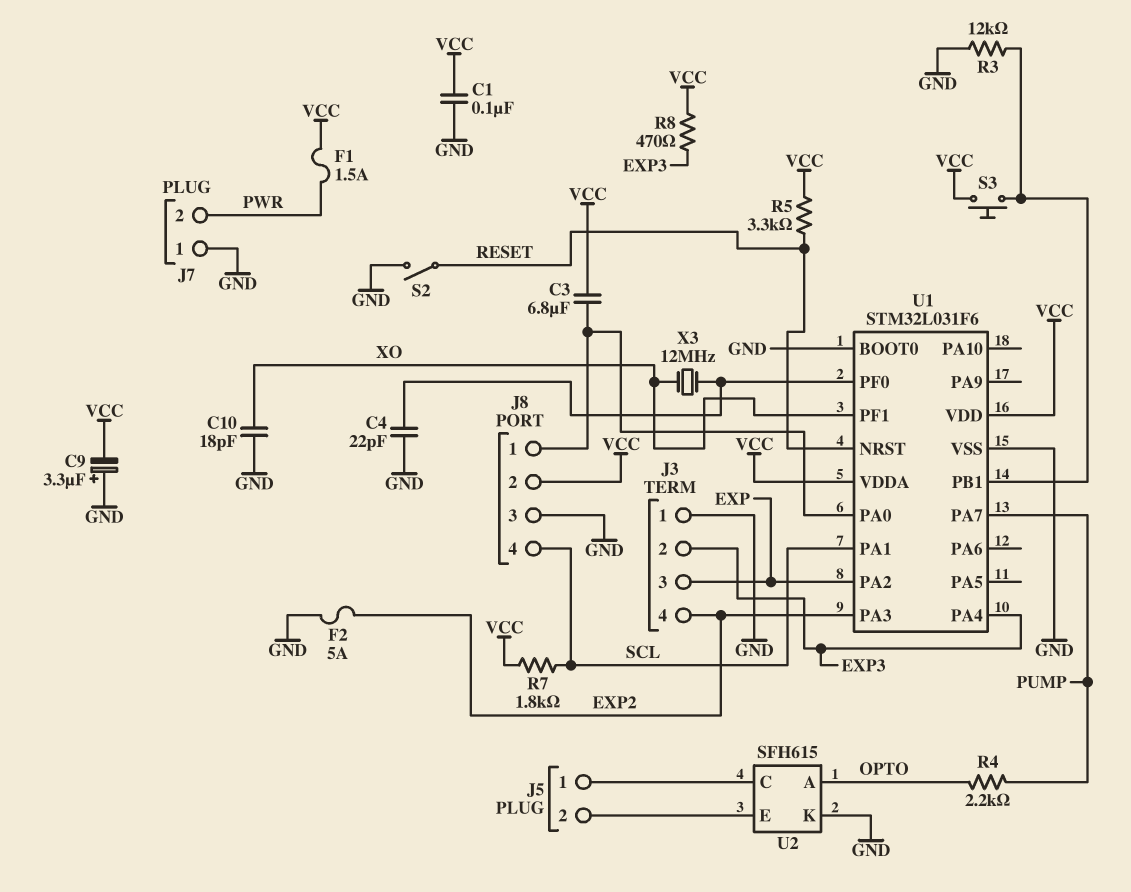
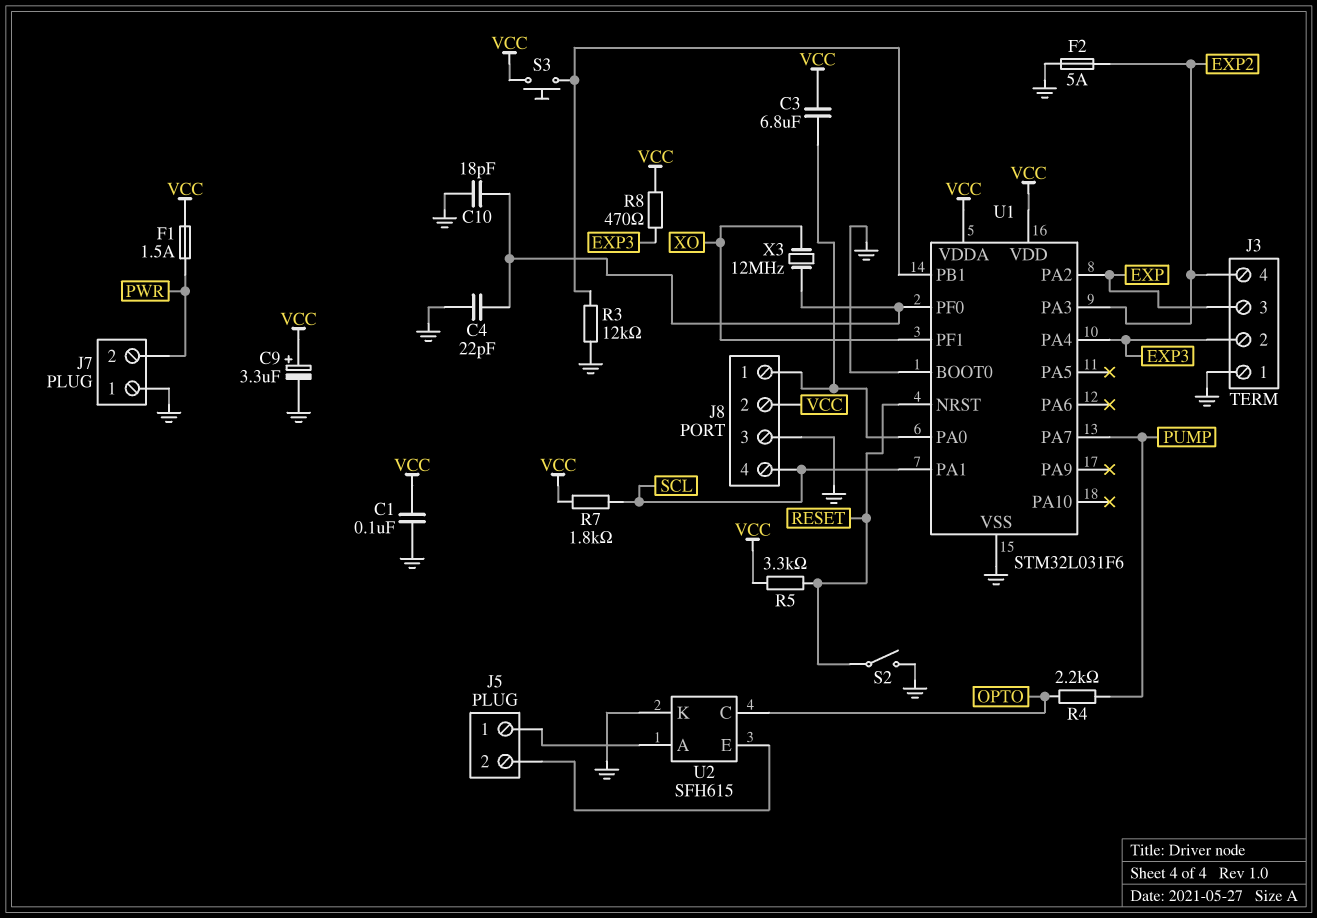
C9: 3.3uF (plus GND, minus VCC) -> 3.3uF (plus VCC, minus GND)
C10: 18pF (GND, XO) -> 18pF (GND, U1/PF0)
U2 pin A: OPTO -> J5/1
U2 pin C: J5/1 -> OPTO

